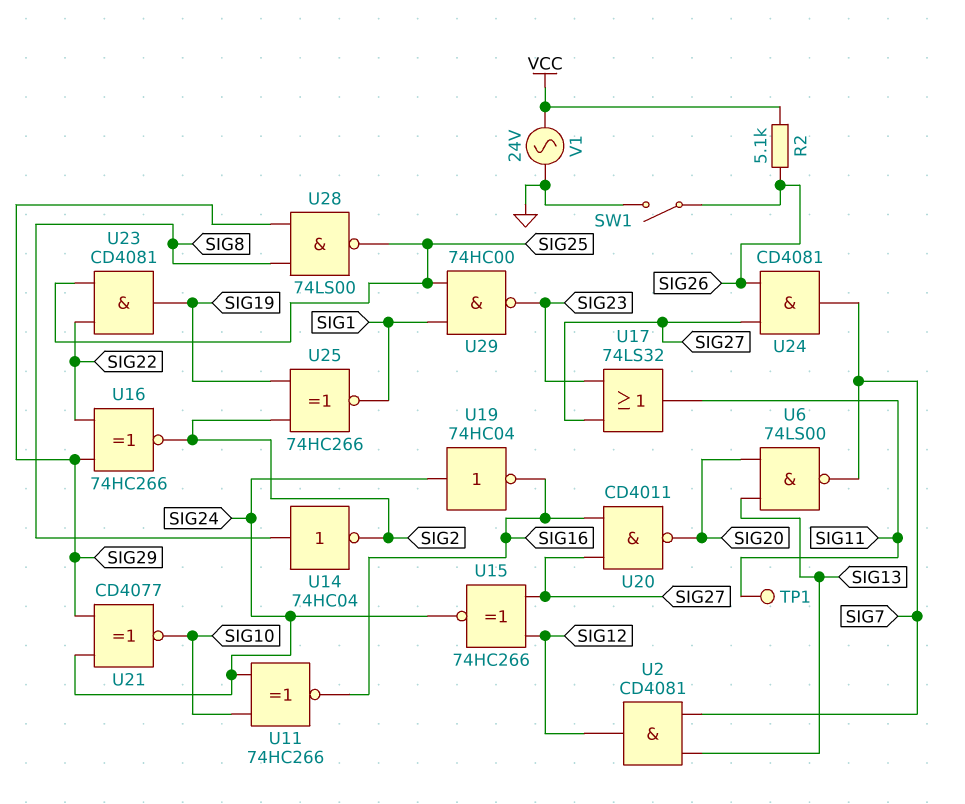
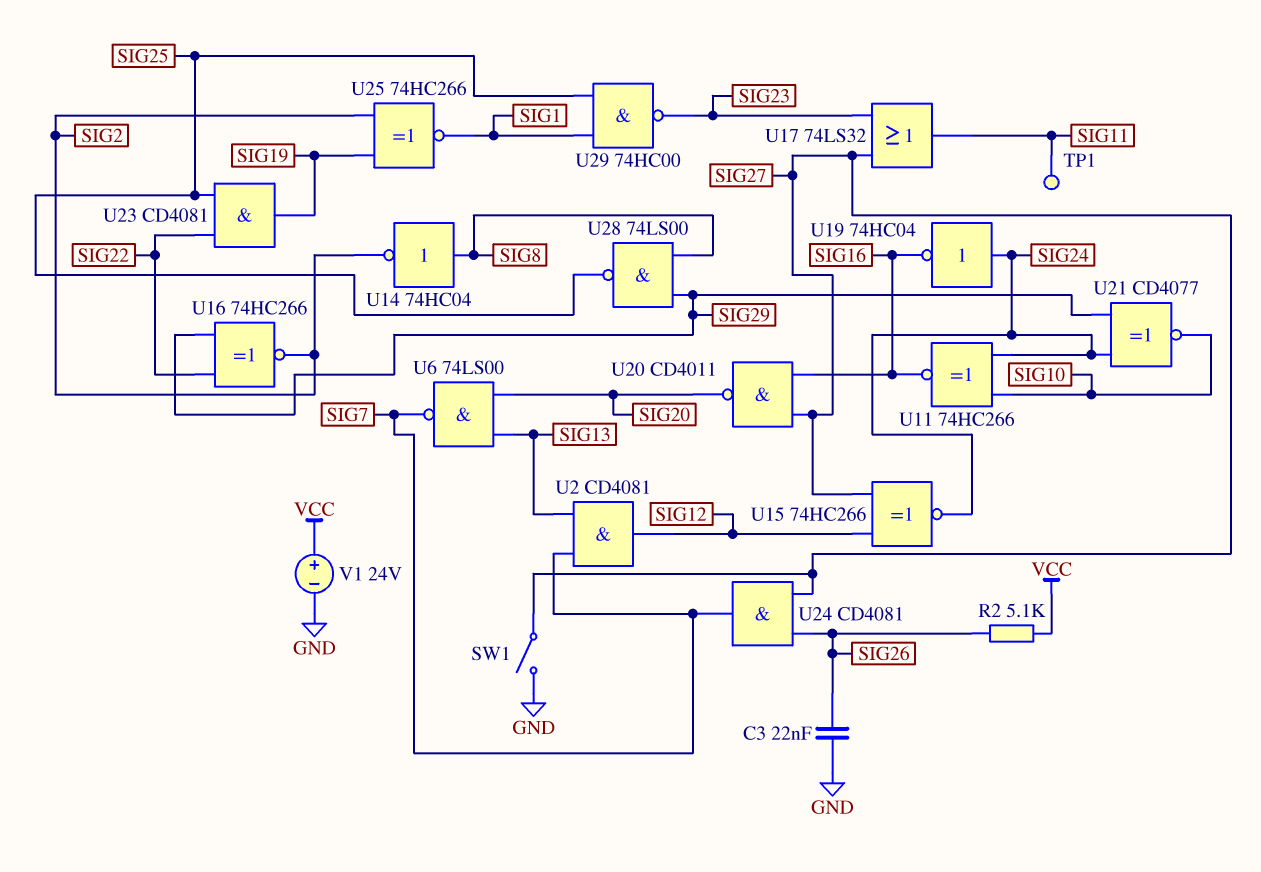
C3: none -> 22nF (GND, SIG26)
SW1: switch (GND, SIG26) -> switch (GND, SIG27)
V1: AC 24V (GND, VCC) -> 24V (plus VCC, minus GND)

